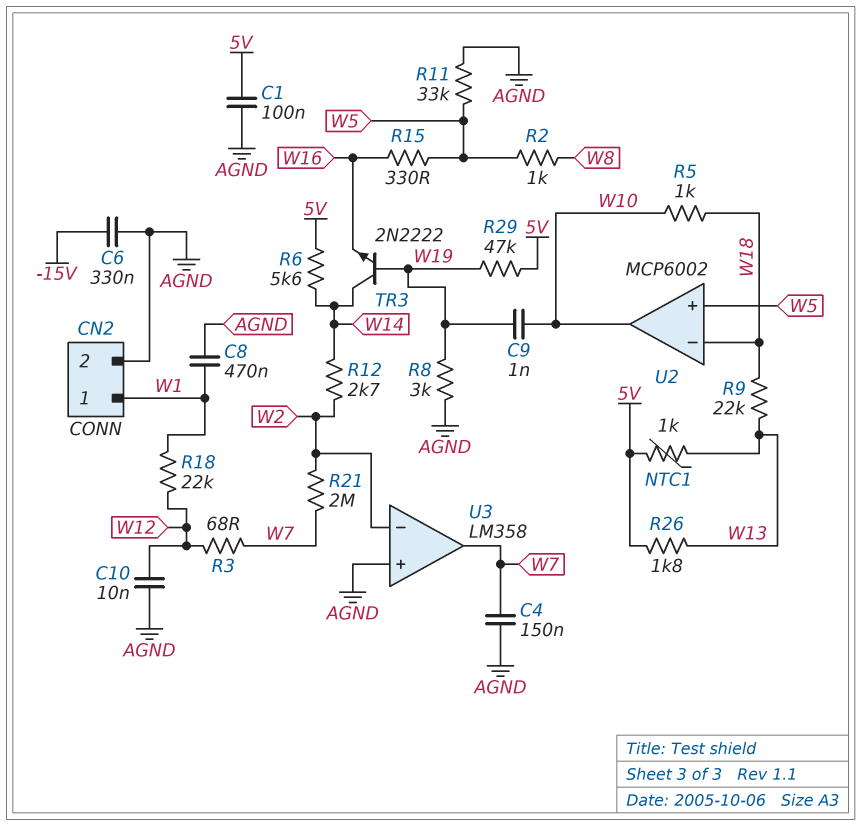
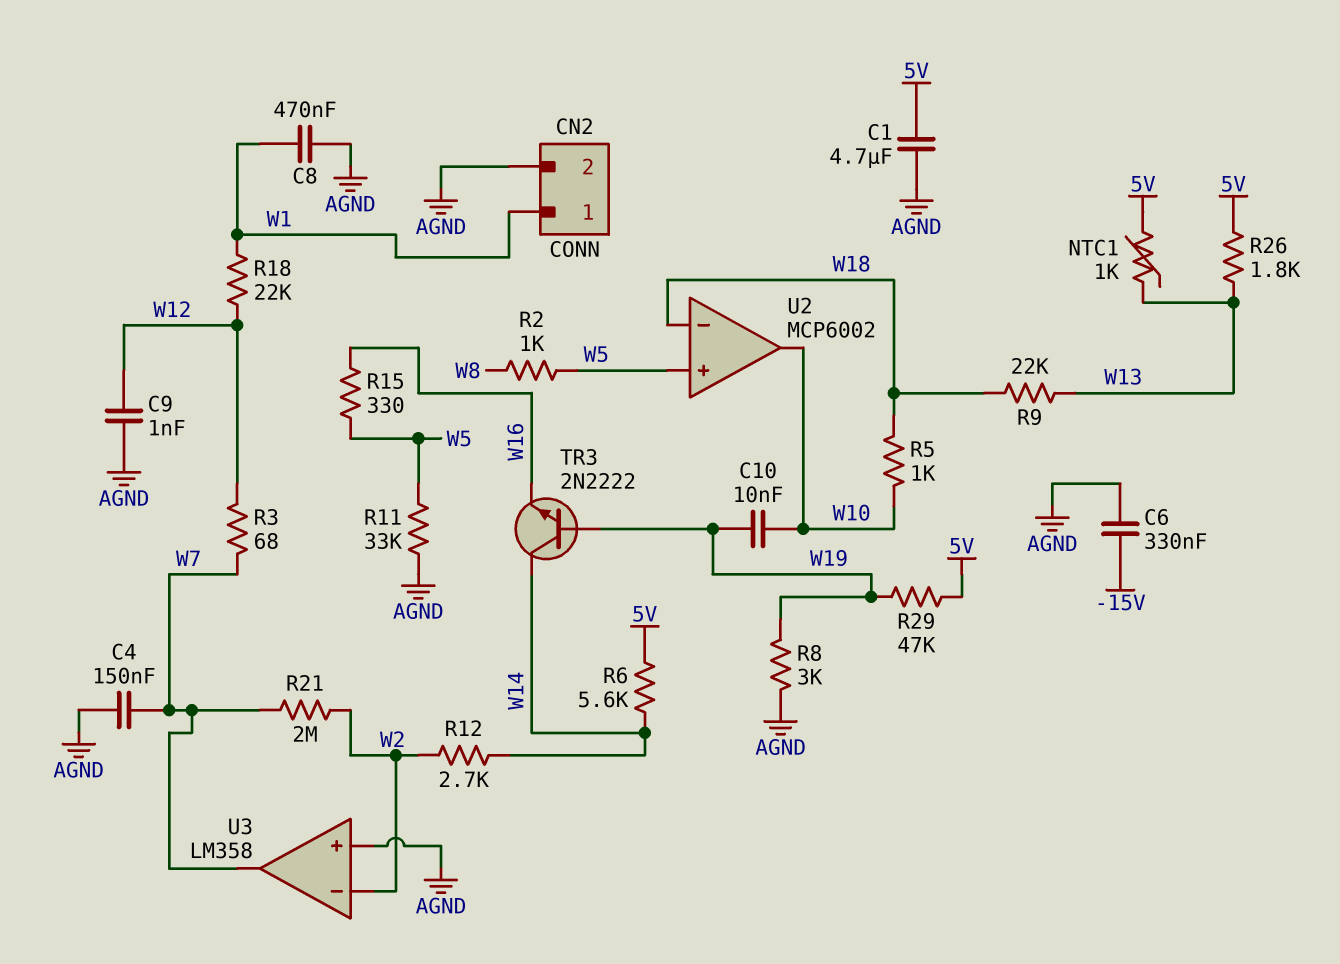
C1: 100nF (5V, AGND) -> 4.7uF (5V, AGND)
C9: 1nF (W10, W19) -> 1nF (AGND, W12)
C10: 10nF (AGND, W12) -> 10nF (W10, W19)

